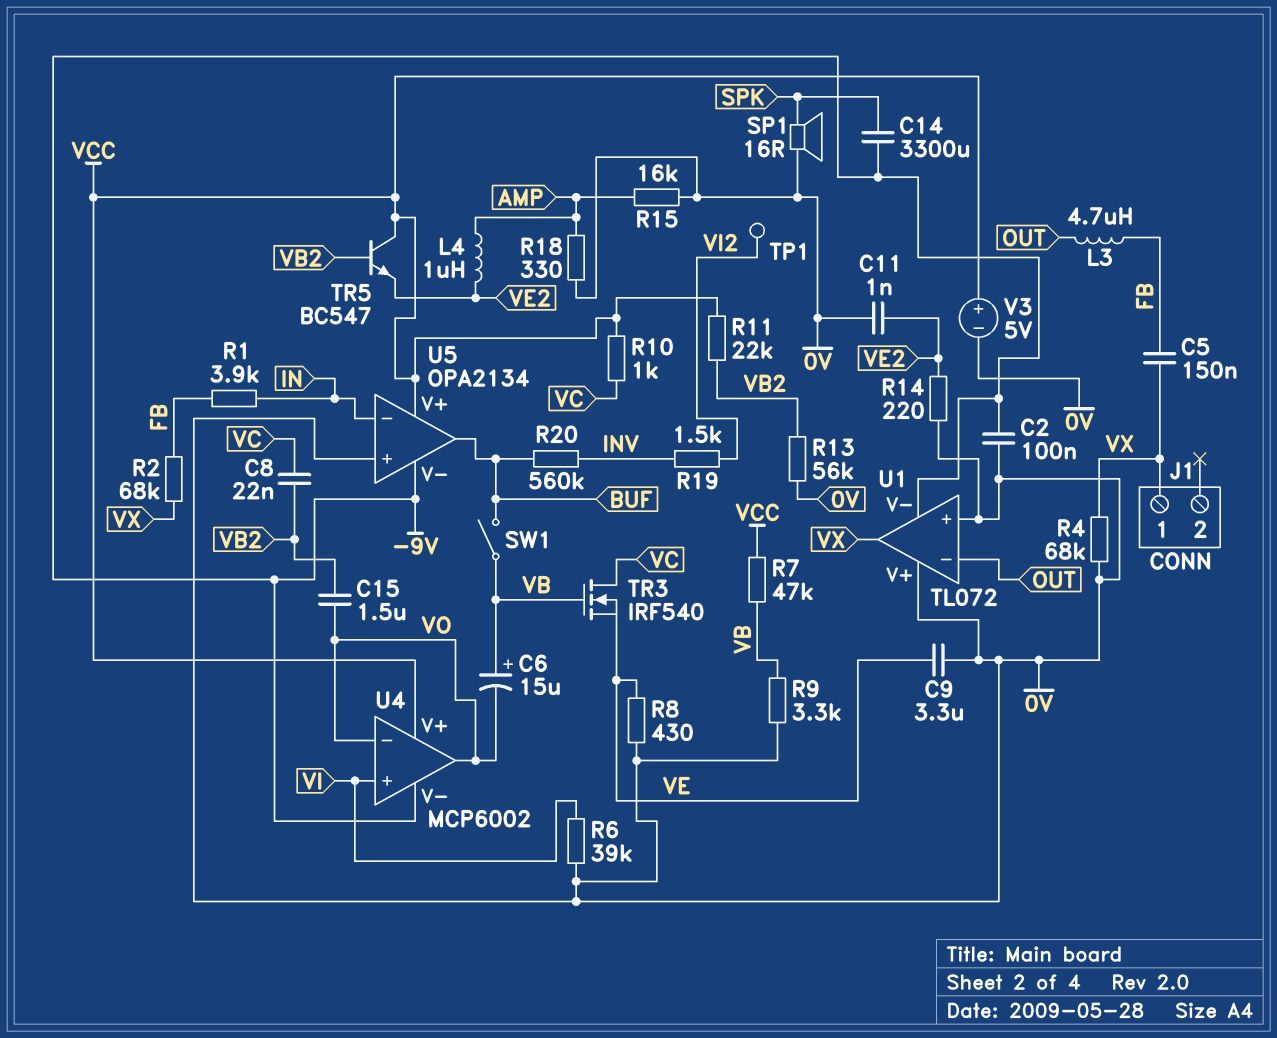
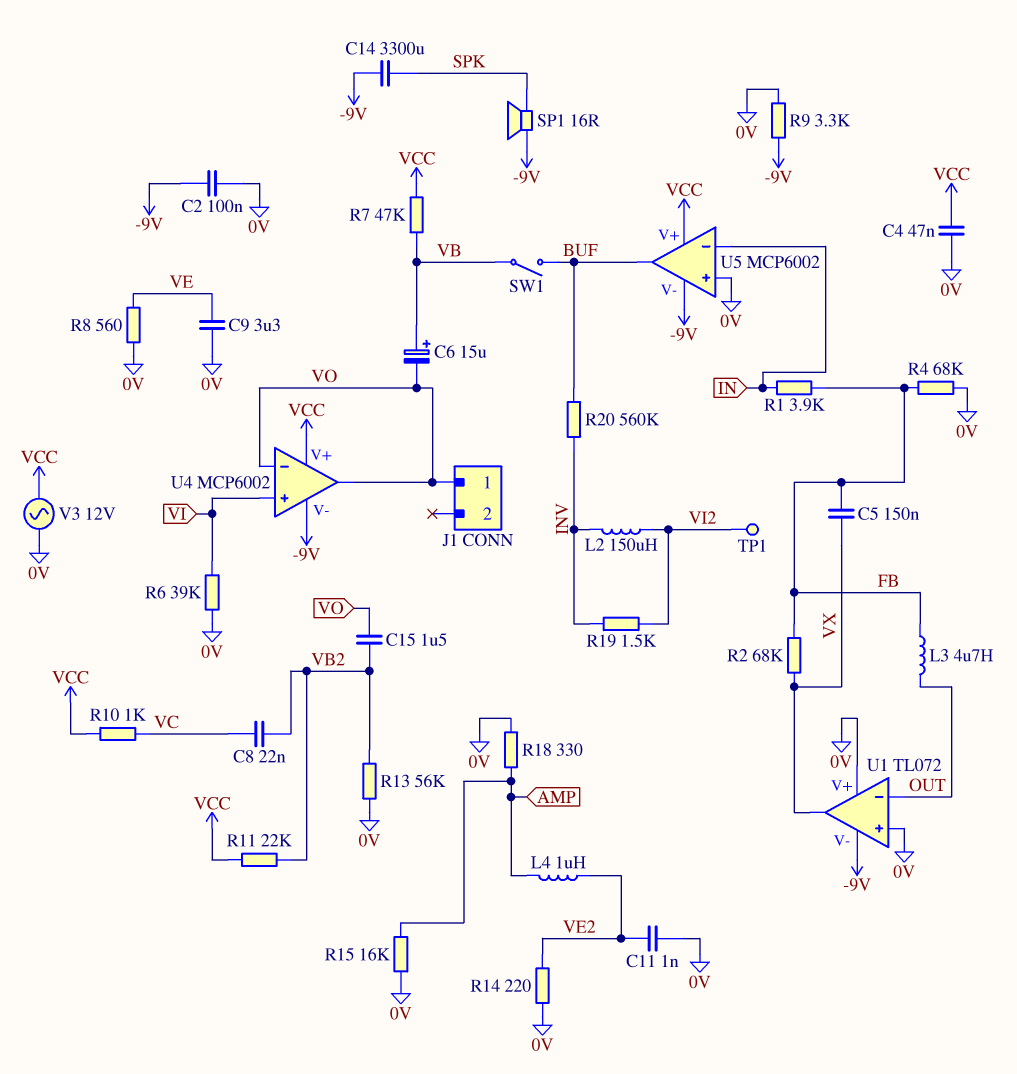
C4: none -> 47nF (0V, VCC)
J1 pin 1: VX -> VO
L2: none -> 150uH (INV, VI2)
R4: 68k (0V, VX) -> 68k (0V, FB)
R8: 430 (0V, VE) -> 560 (0V, VE)
R9: 3.3k (0V, VB) -> 3.3k (-9V, 0V)
SP1: speaker 16R (0V, SPK) -> speaker 16R (-9V, SPK)
TR3: NMOS IRF540 (G VB, D VC, S VE) -> none
TR5: NPN BC547 (B VB2, C VCC, E VE2) -> none
U5: OPA2134 -> MCP6002
V3: 5V (plus VCC, minus 0V) -> AC 12V (0V, VCC)

